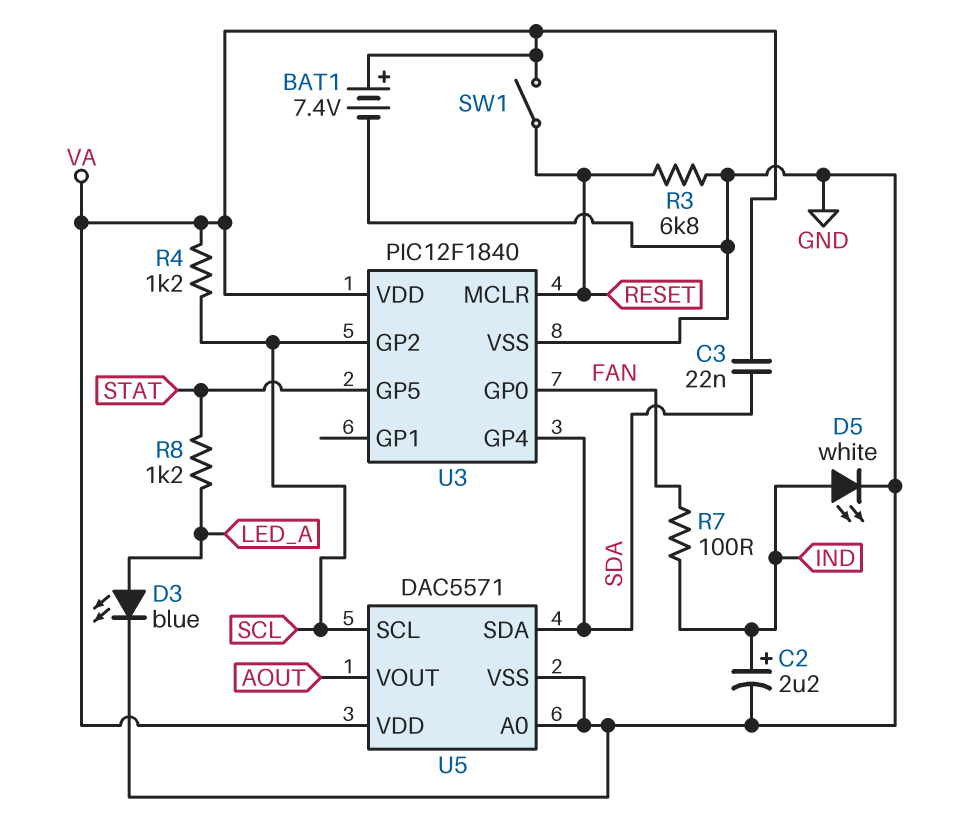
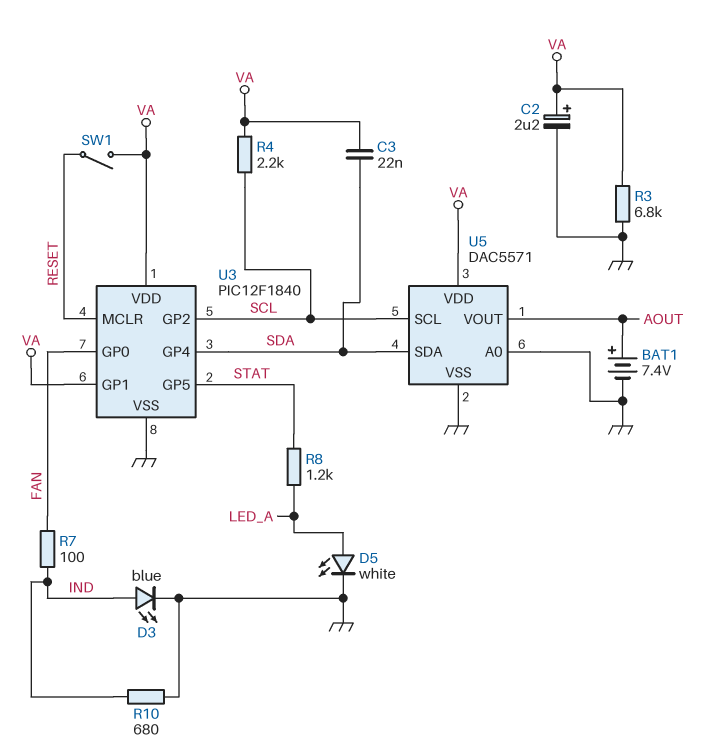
BAT1: 7.4V (plus VA, minus GND) -> 7.4V (plus AOUT, minus GND)
C2: 2.2uF (plus IND, minus GND) -> 2.2uF (plus VA, minus GND)
D3: LED blue (A LED_A, K GND) -> LED blue (A IND, K GND)
D5: LED white (A IND, K GND) -> LED white (A LED_A, K GND)
R3: 6.8k (GND, RESET) -> 6.8k (GND, VA)
R4: 1.2k (SCL, VA) -> 2.2k (SCL, VA)
R10: none -> 680 (GND, IND)
U3 pin GP1: none -> VA

